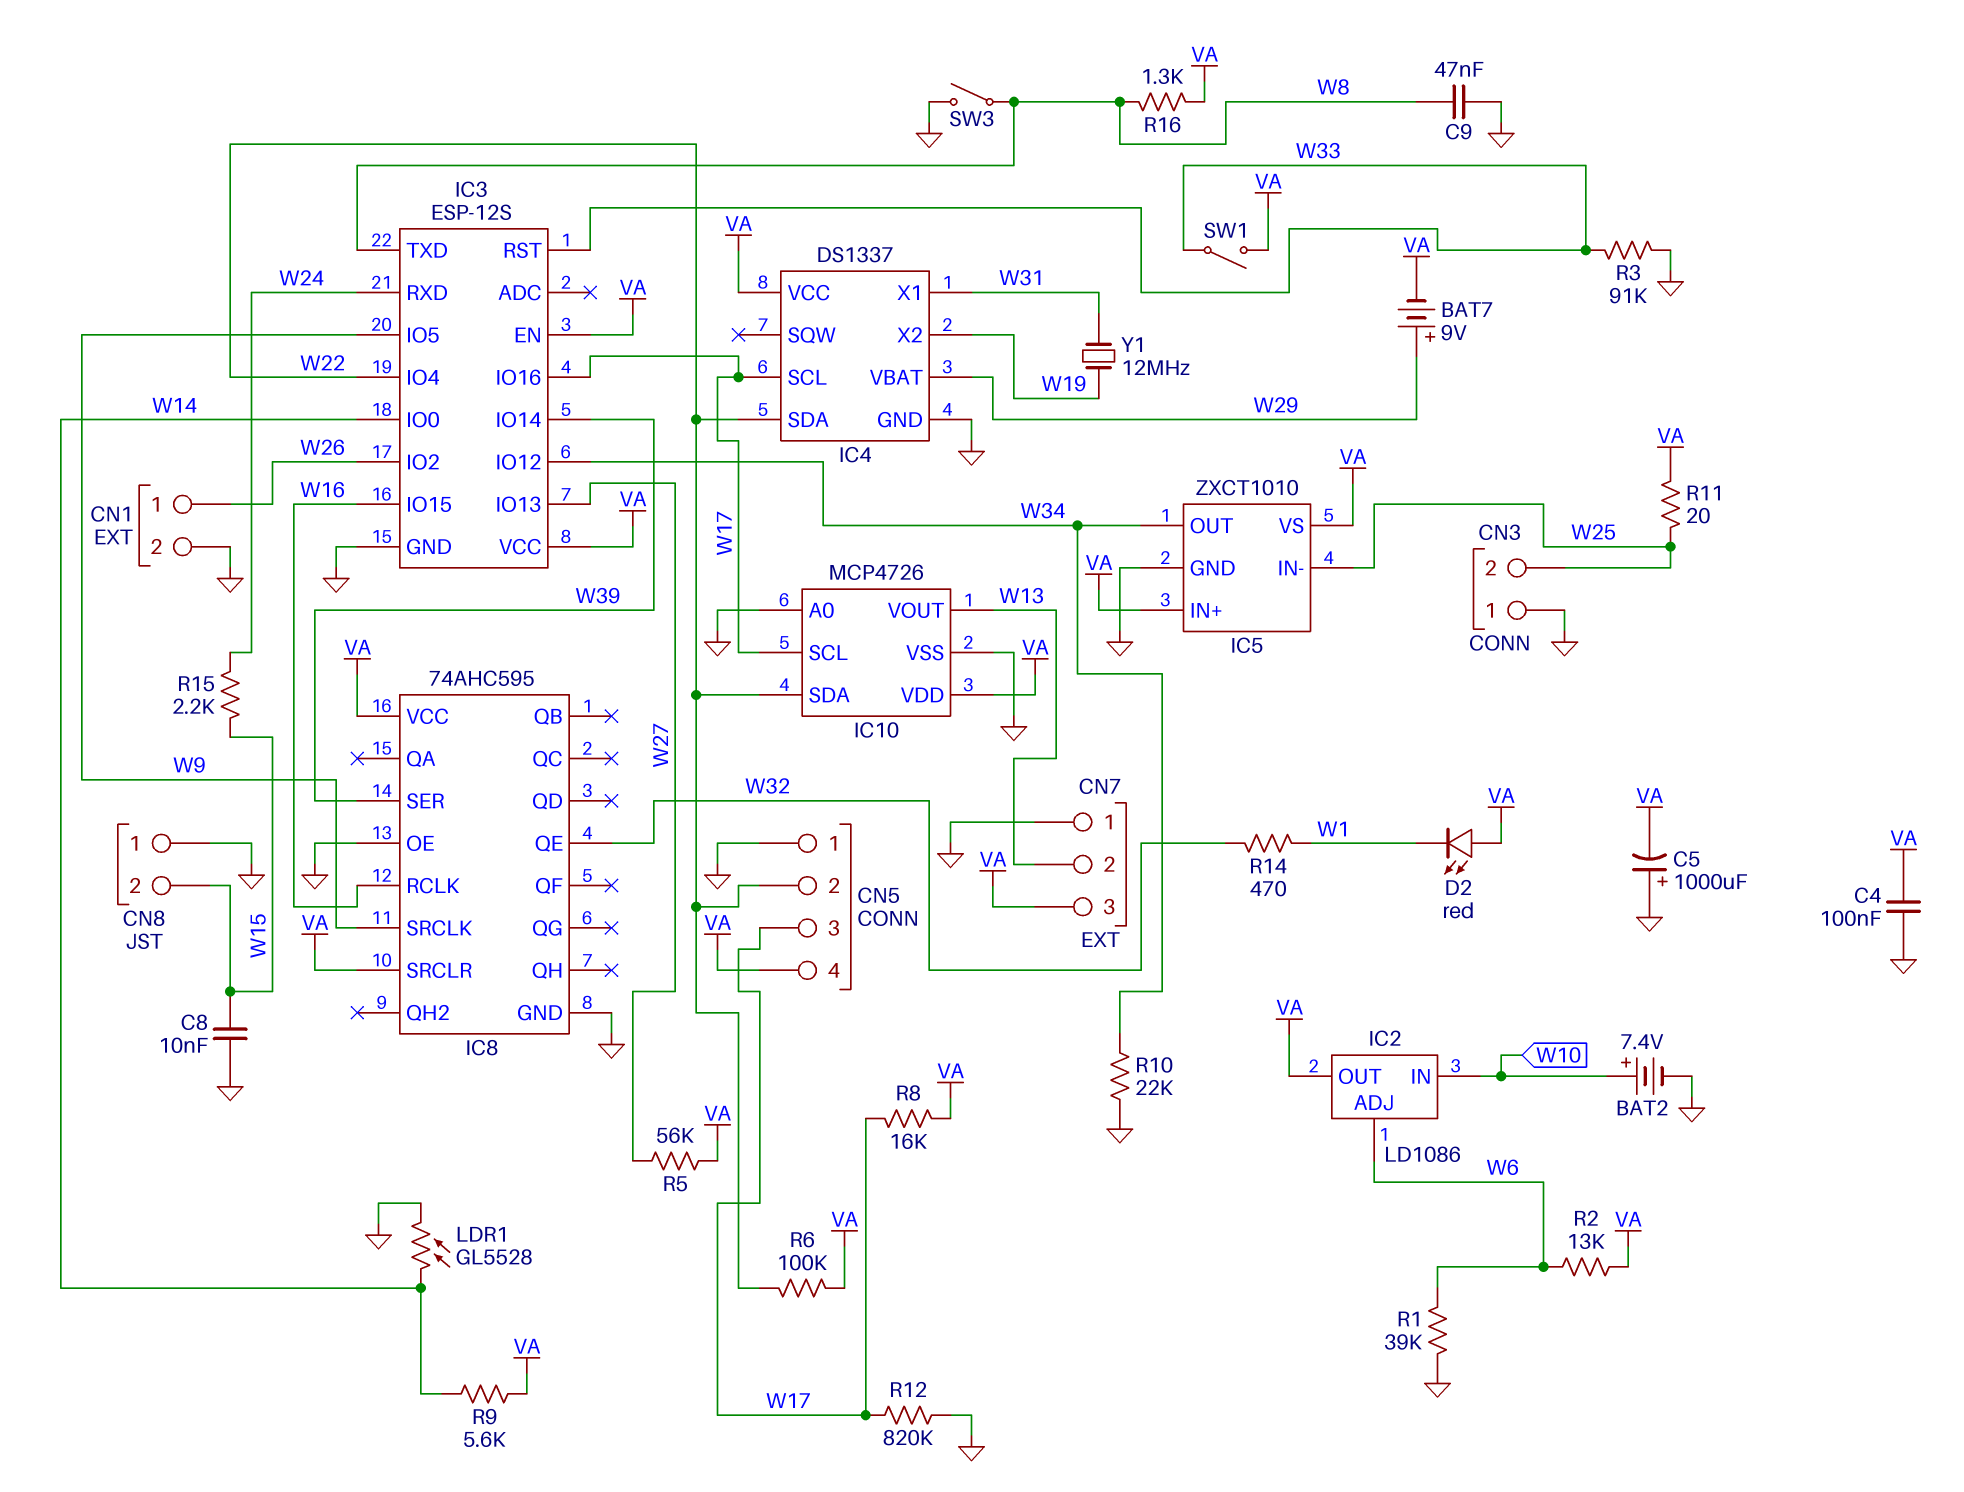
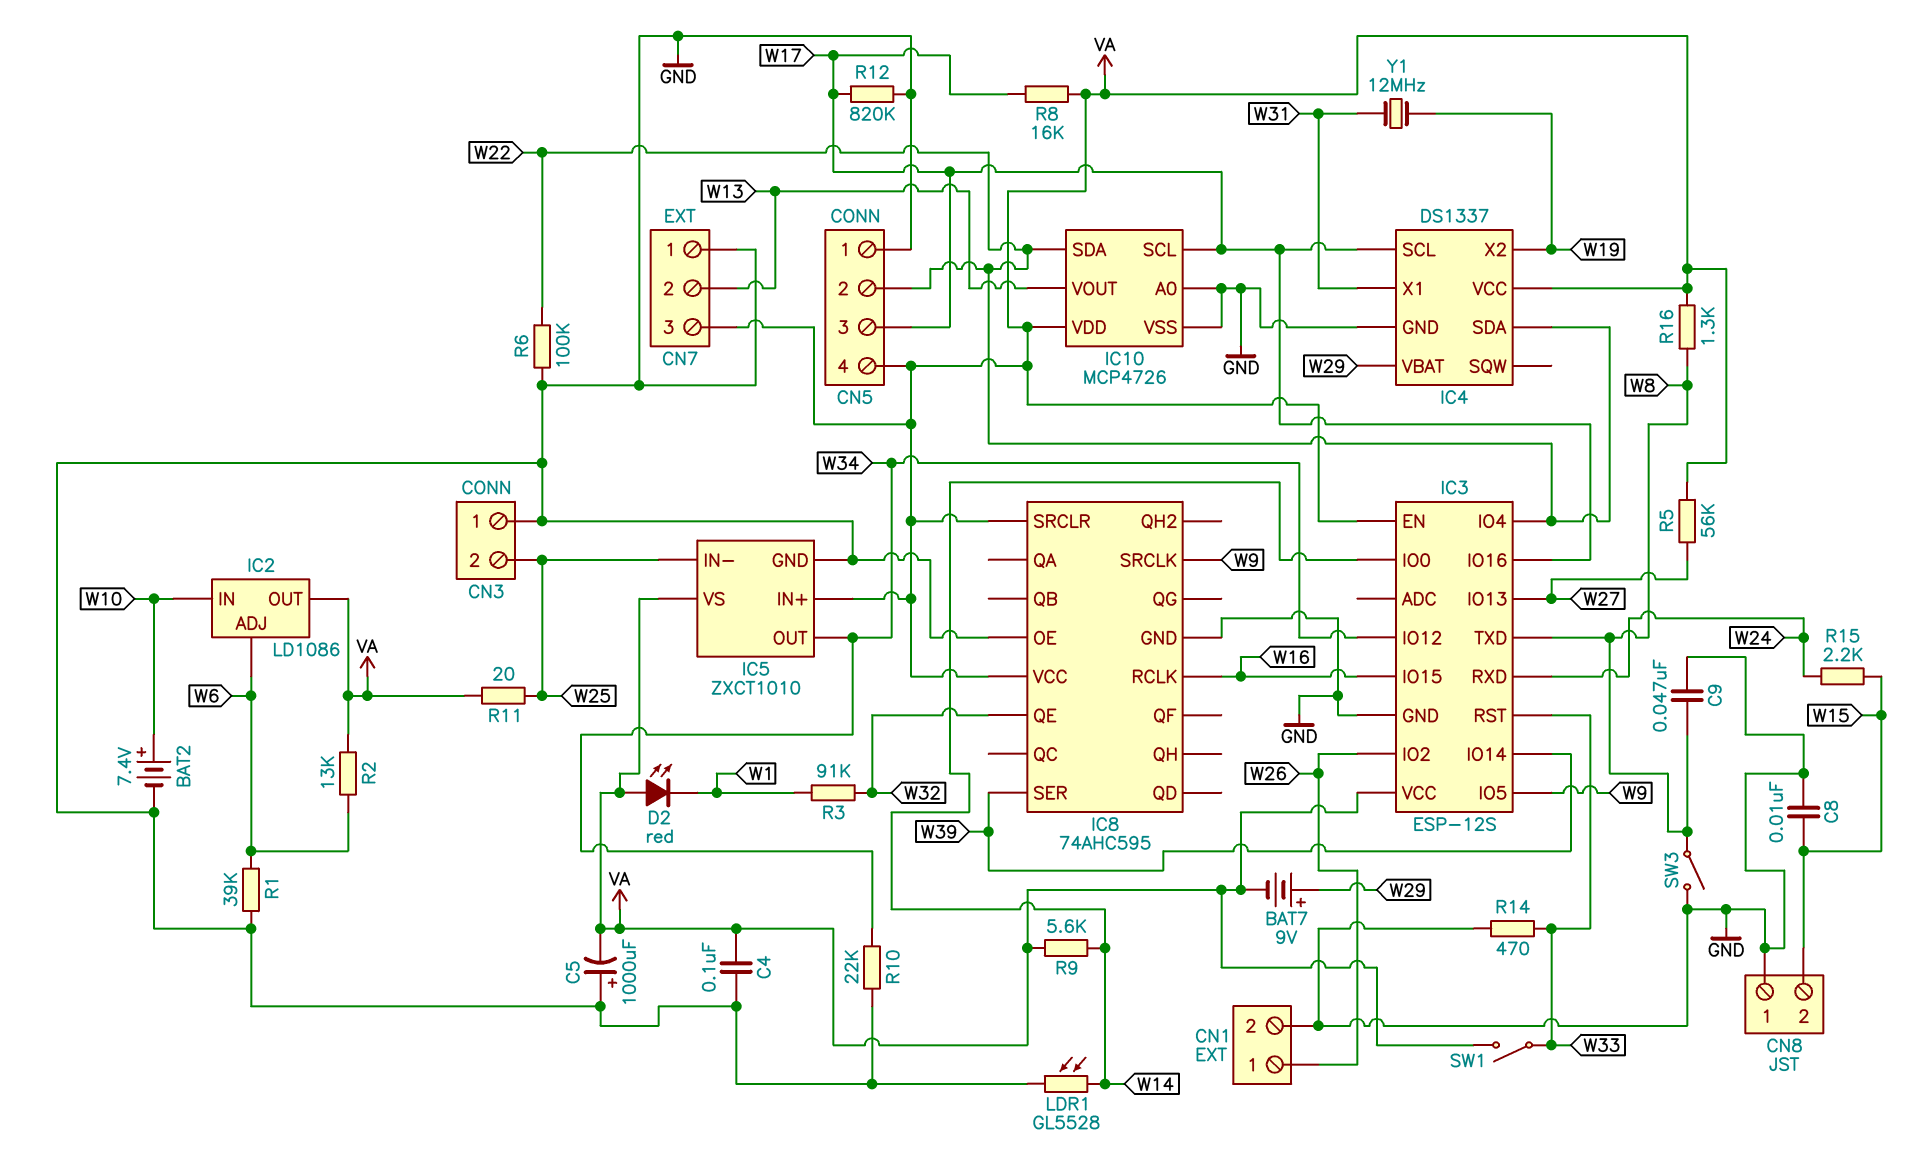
R3: 91k (GND, W33) -> 91k (W1, W32)
R6: 100k (VA, W22) -> 100k (GND, W22)
R14: 470 (W1, W32) -> 470 (GND, W33)

